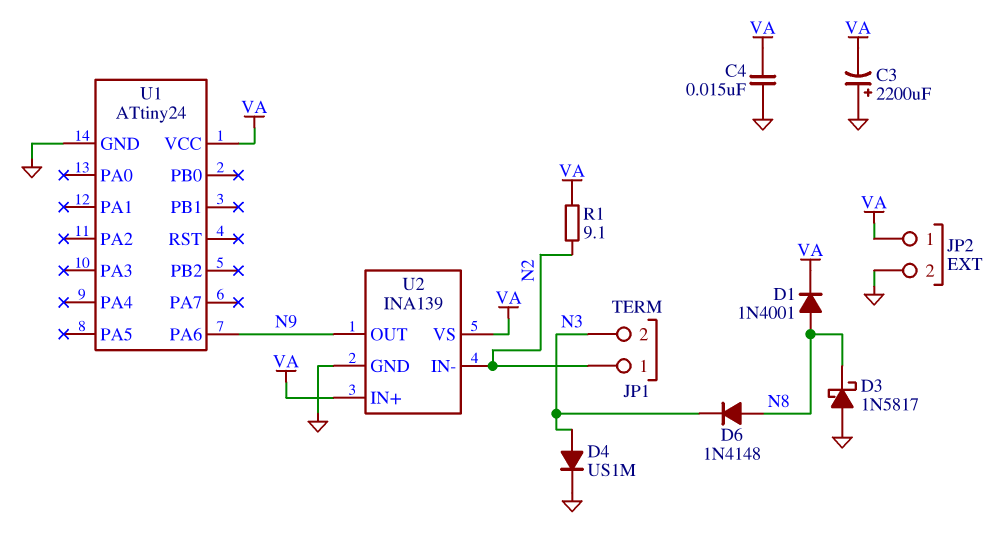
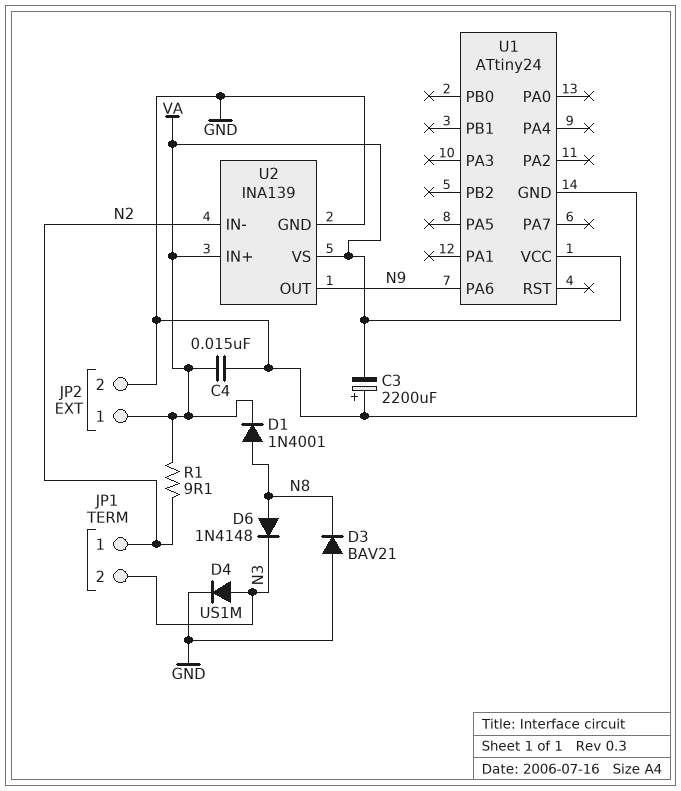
D3: schottky 1N5817 (A GND, K N8) -> diode BAV21 (A GND, K N8)

